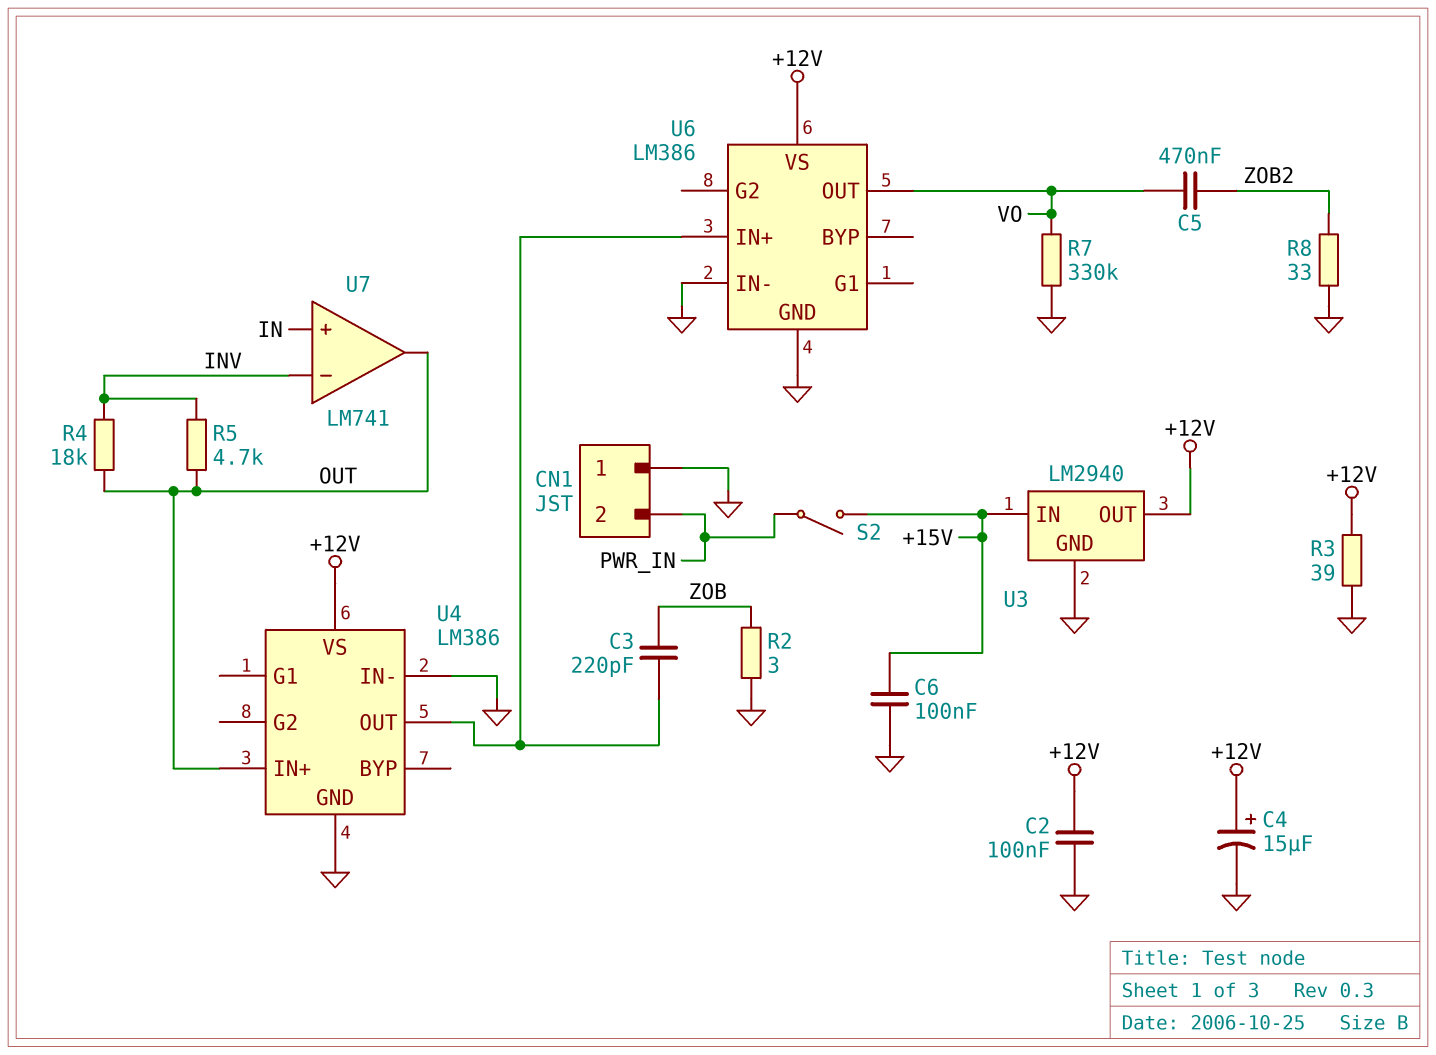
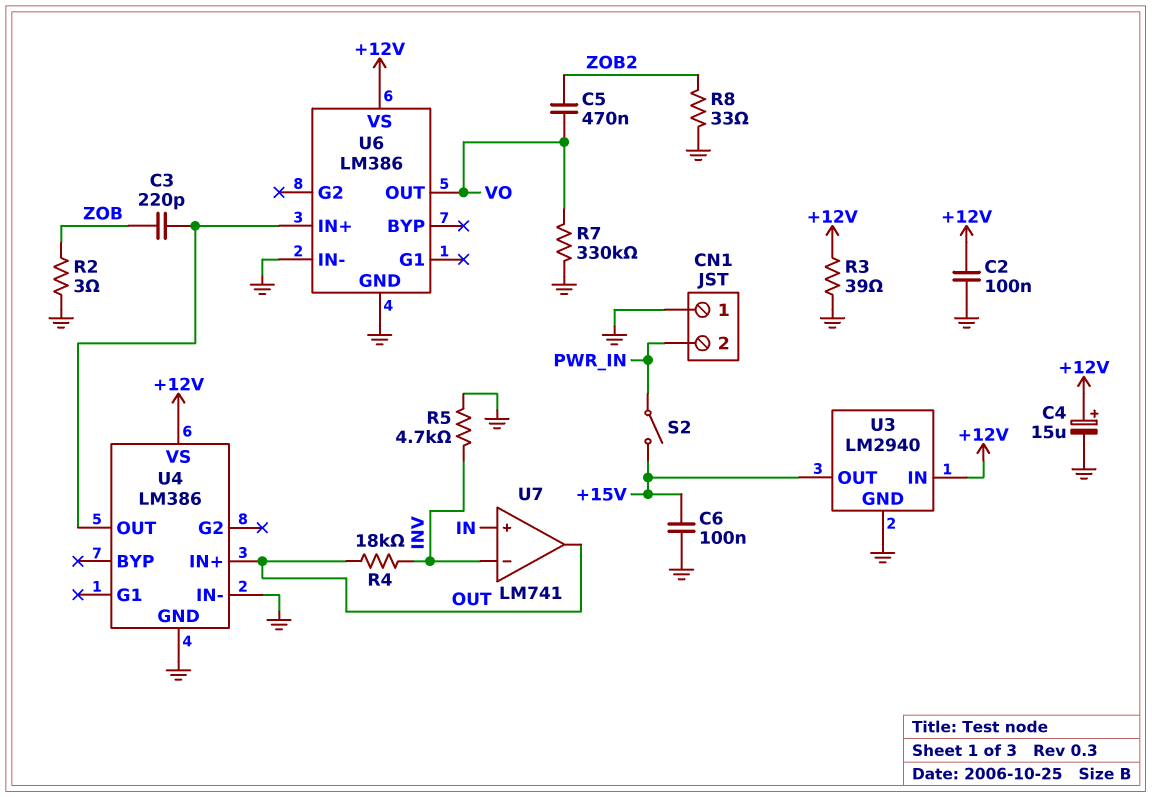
R5: 4.7k (INV, OUT) -> 4.7k (GND, INV)
U3 pin IN: +15V -> +12V
U3 pin OUT: +12V -> +15V

